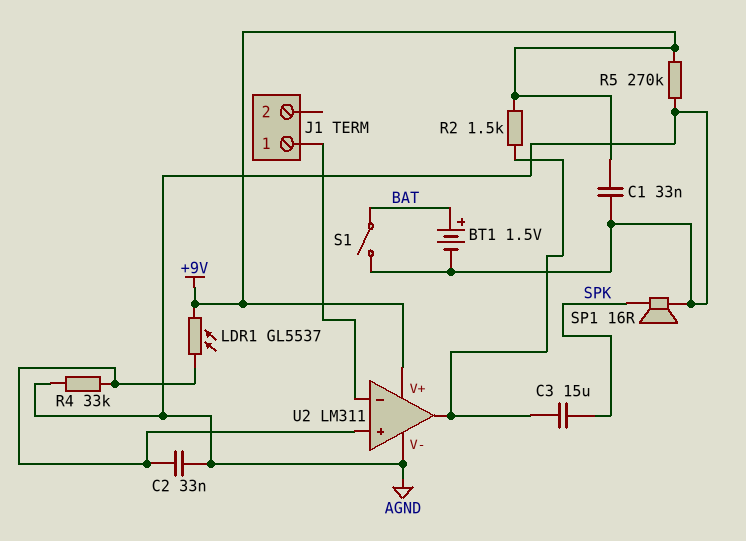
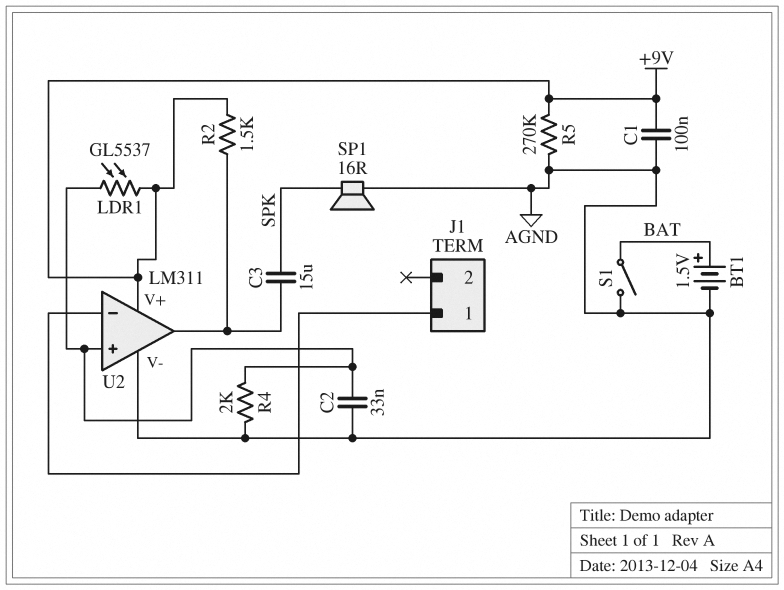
C1: 33nF (+9V, AGND) -> 100nF (+9V, AGND)
R4: 33k (AGND, U2/in+) -> 2k (AGND, U2/in+)

